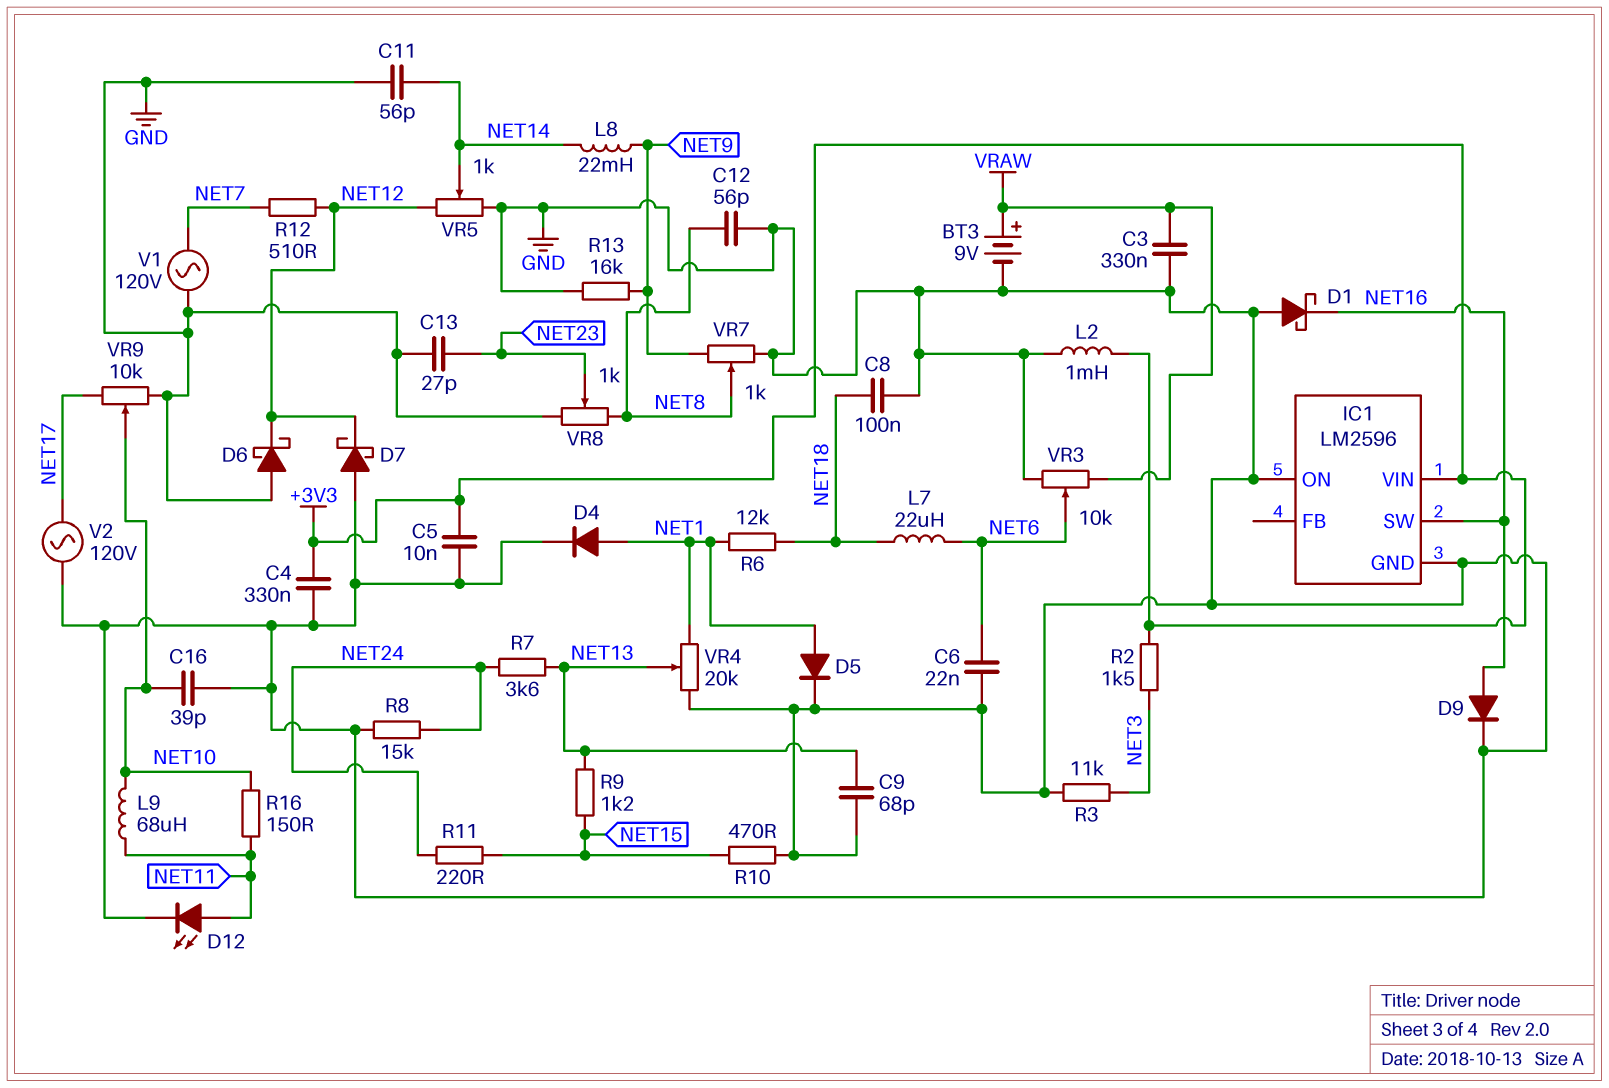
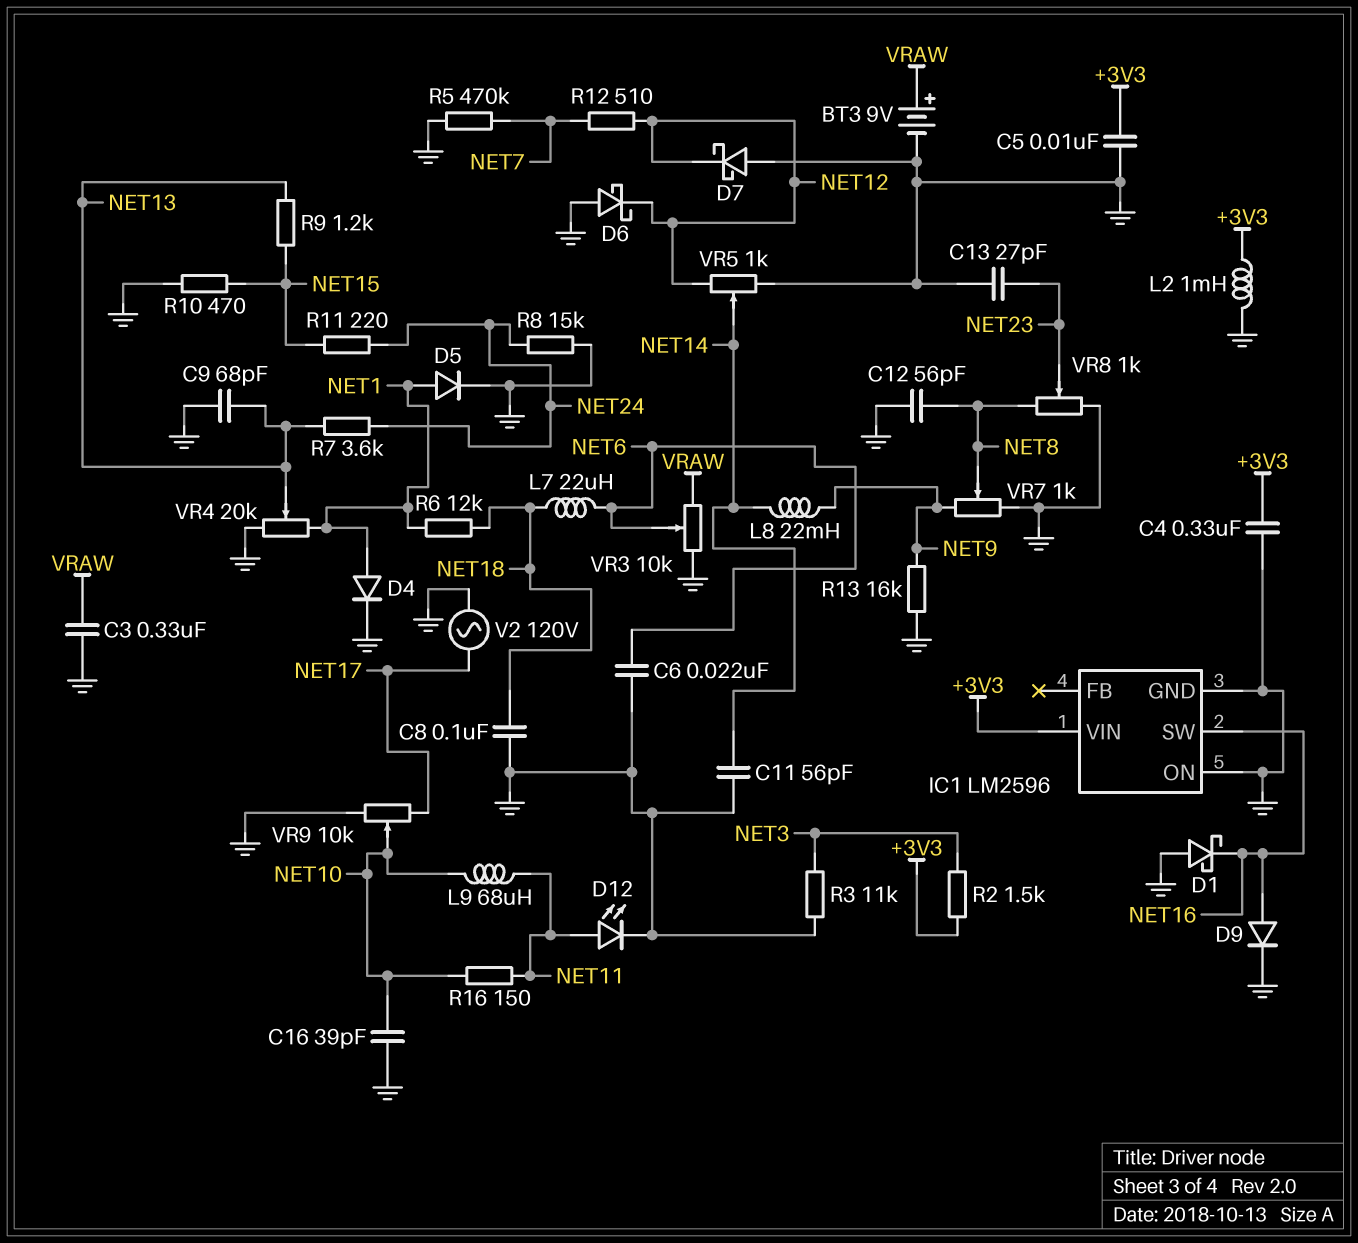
R5: none -> 470k (GND, NET7)
V1: AC 120V (GND, NET7) -> none

